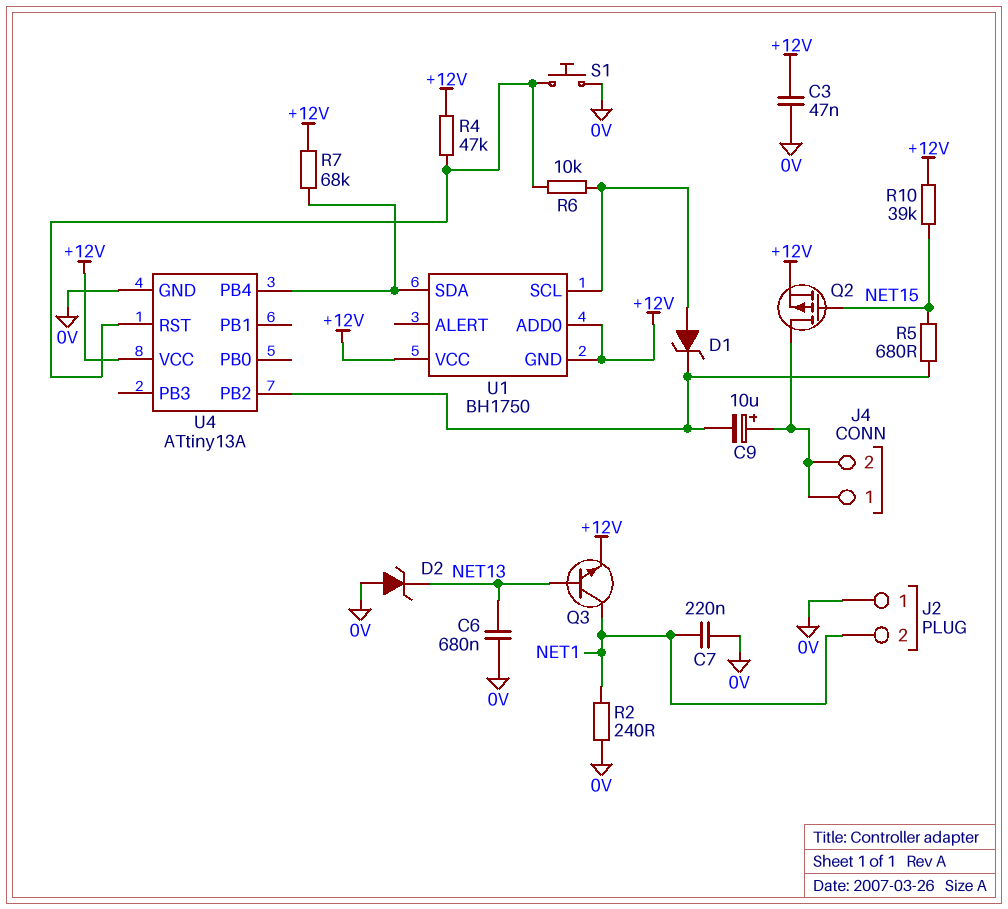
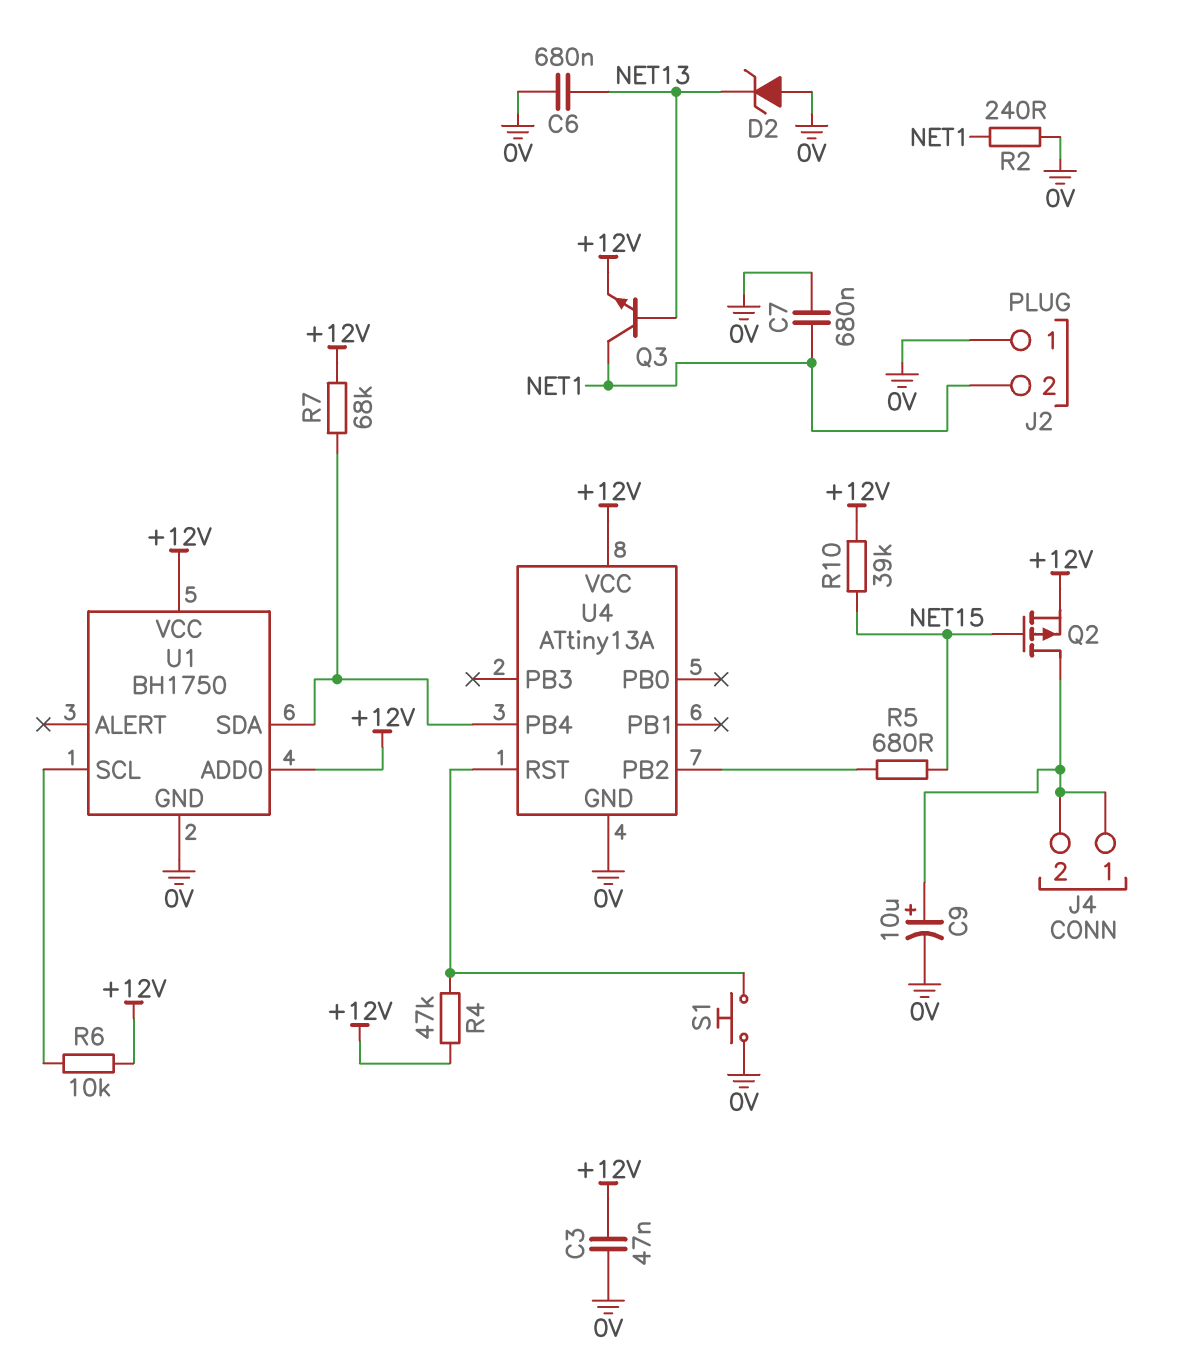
C7: 220nF (0V, NET1) -> 680nF (0V, NET1)
C9: 10uF (plus J4/1, minus U4/PB2) -> 10uF (plus J4/1, minus 0V)
D1: zener (A U1/SCL, K U4/PB2) -> none
R6: 10k (U1/SCL, U4/RST) -> 10k (+12V, U1/SCL)
U1 pin GND: +12V -> 0V

